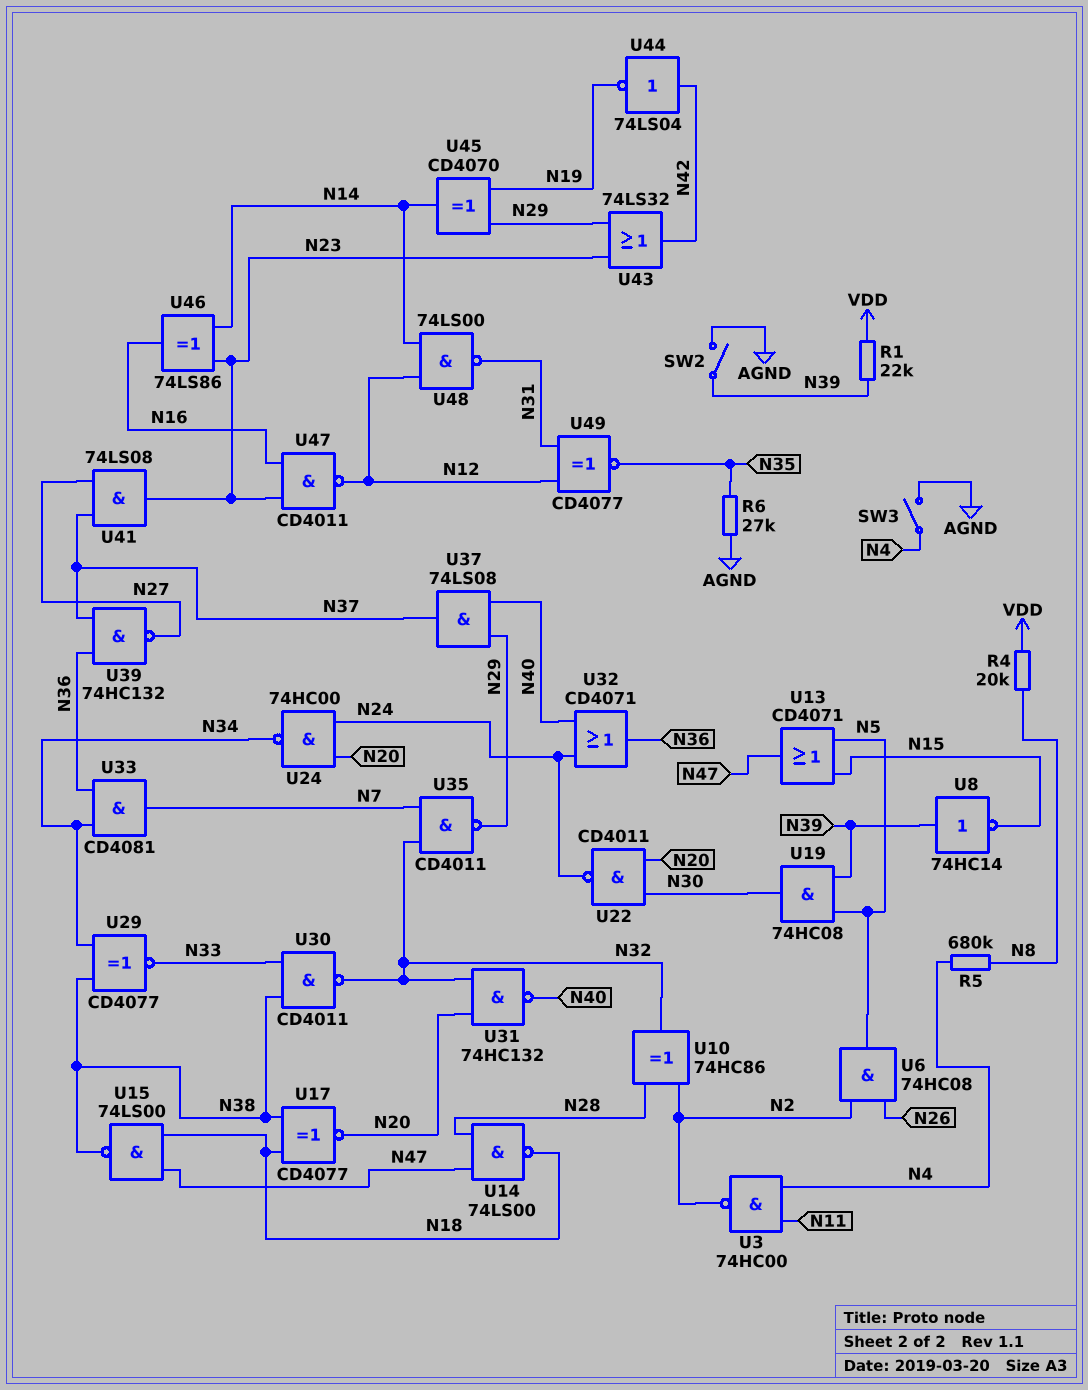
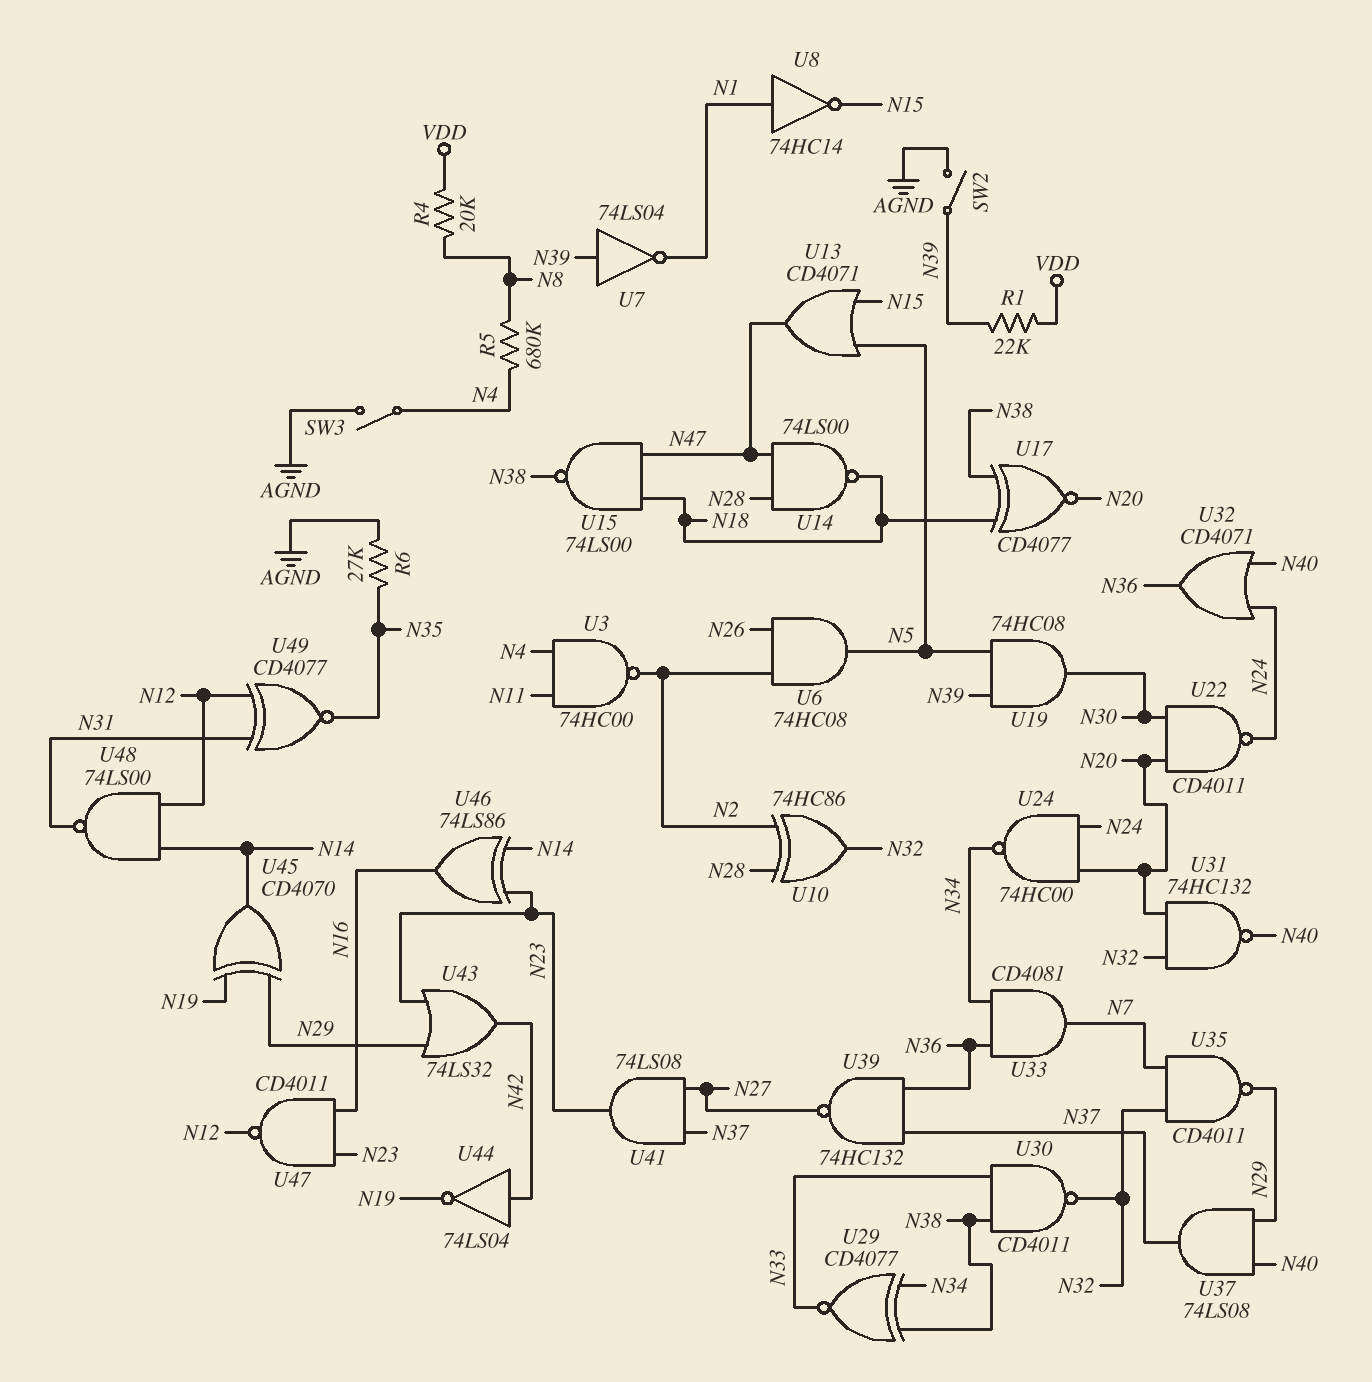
U7: none -> NOT 74LS04 (in N39, out N1)
U8: NOT 74HC14 (in N39, out N15) -> NOT 74HC14 (in N1, out N15)

